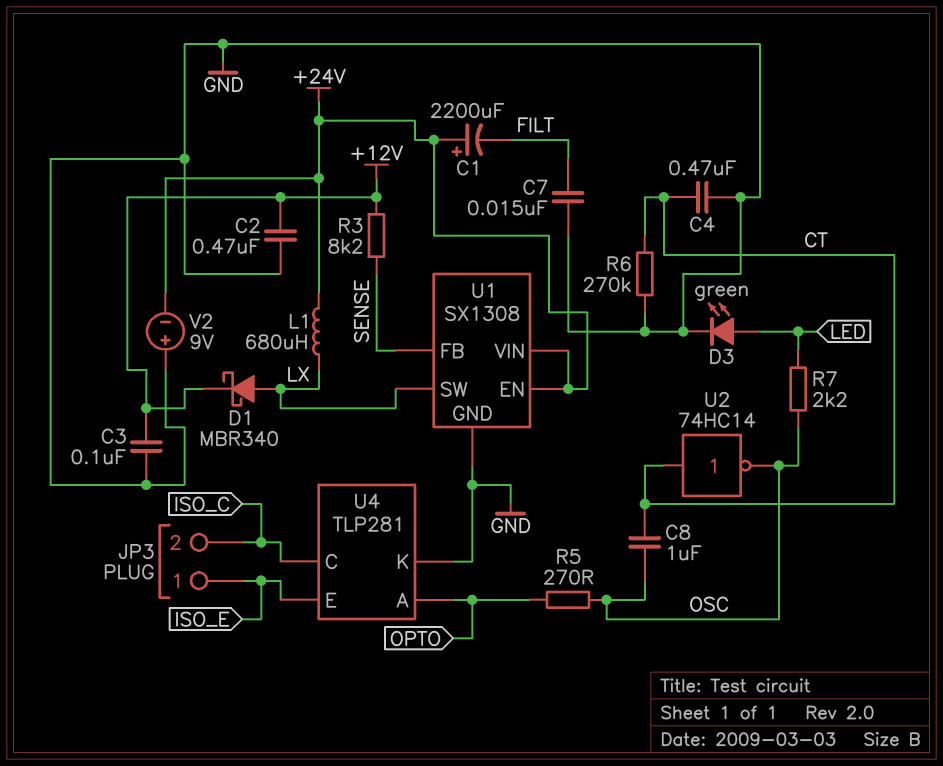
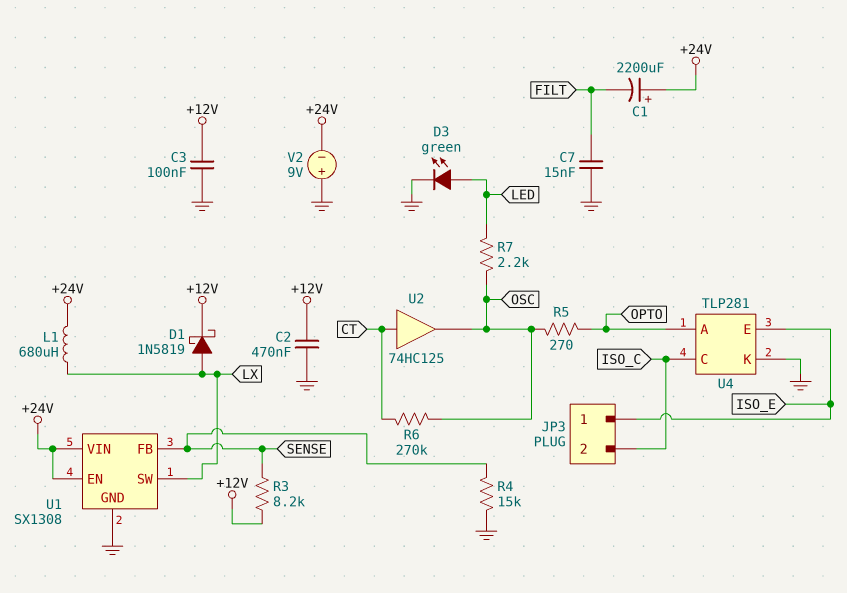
C4: 470nF (CT, GND) -> none
C8: 1uF (CT, OSC) -> none
D1: schottky MBR340 (A LX, K +12V) -> schottky 1N5819 (A LX, K +12V)
R4: none -> 15k (GND, SENSE)
R6: 270k (CT, GND) -> 270k (CT, OSC)
U2: NOT 74HC14 (in CT, out OSC) -> buffer 74HC125 (in CT, out OSC)

